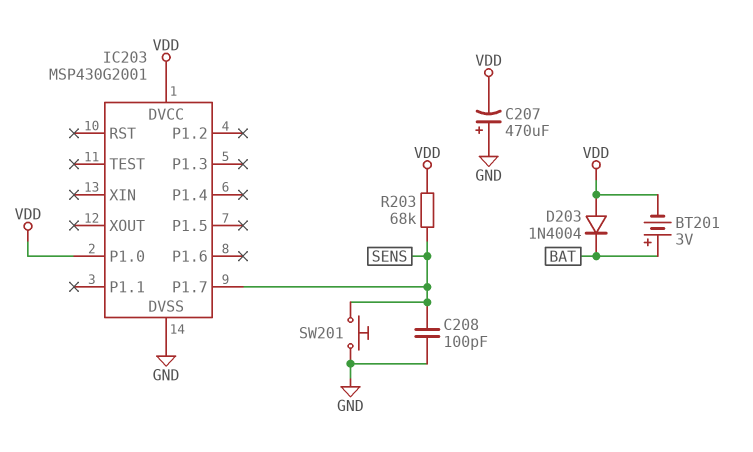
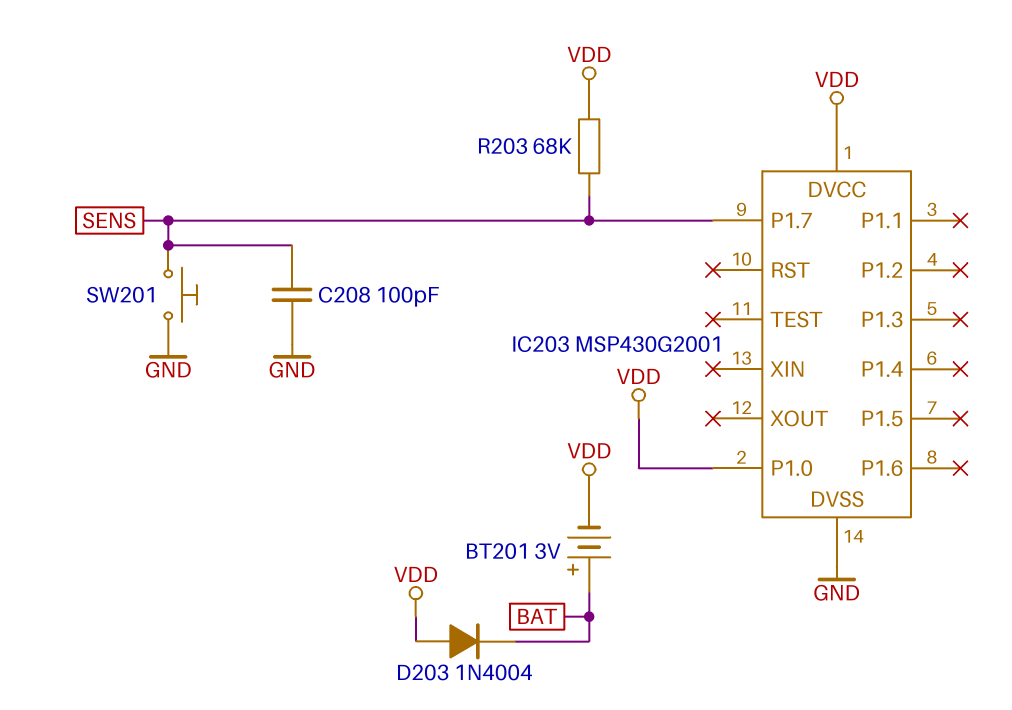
C207: 470uF (plus GND, minus VDD) -> none

